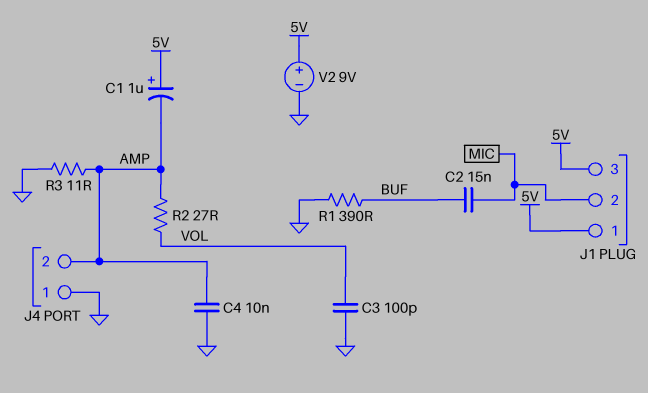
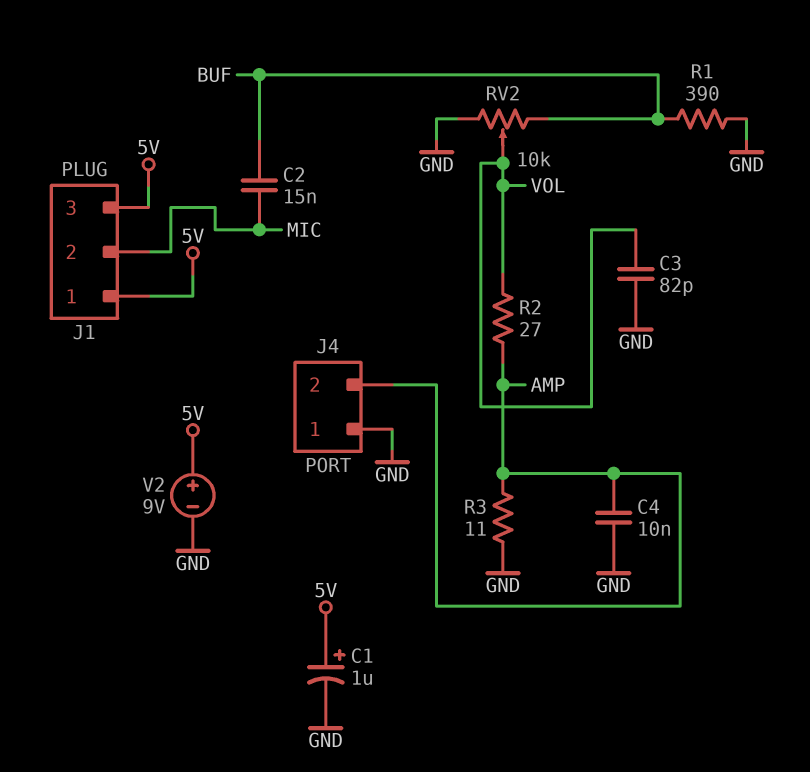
C1: 1uF (plus 5V, minus AMP) -> 1uF (plus 5V, minus GND)
C3: 100pF (GND, VOL) -> 82pF (GND, VOL)
RV2: none -> 10k (BUF, GND, wiper VOL)

